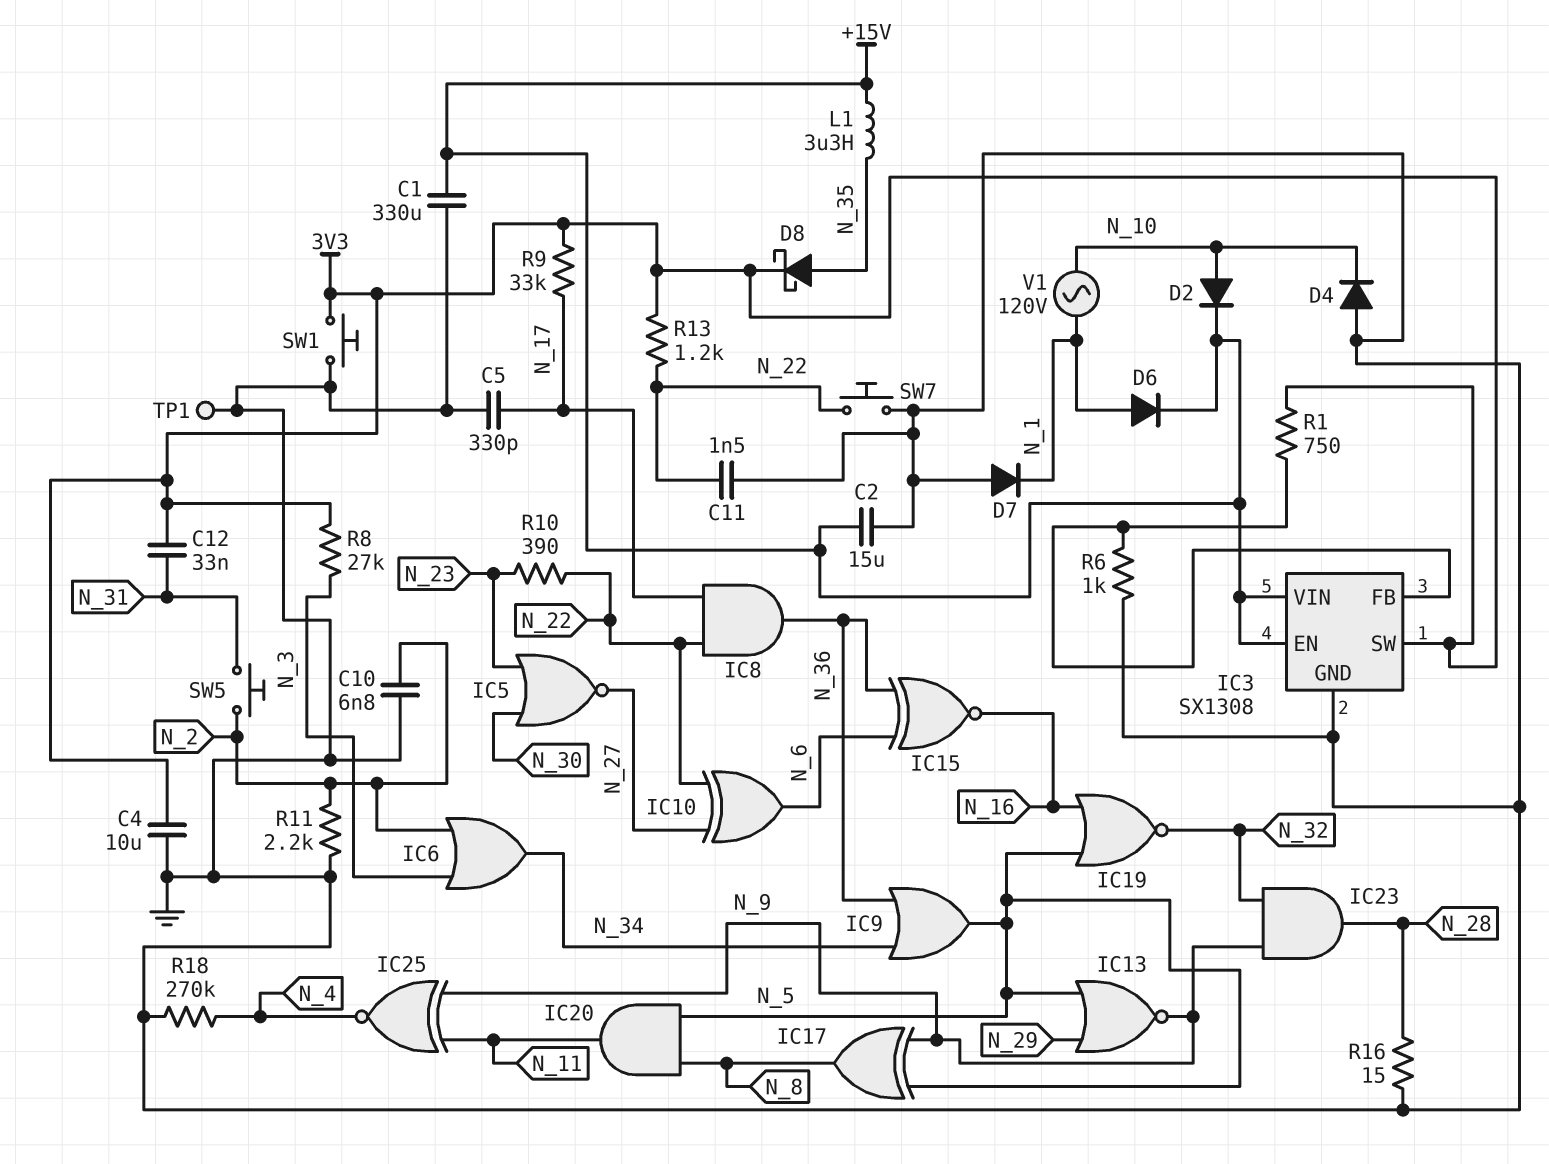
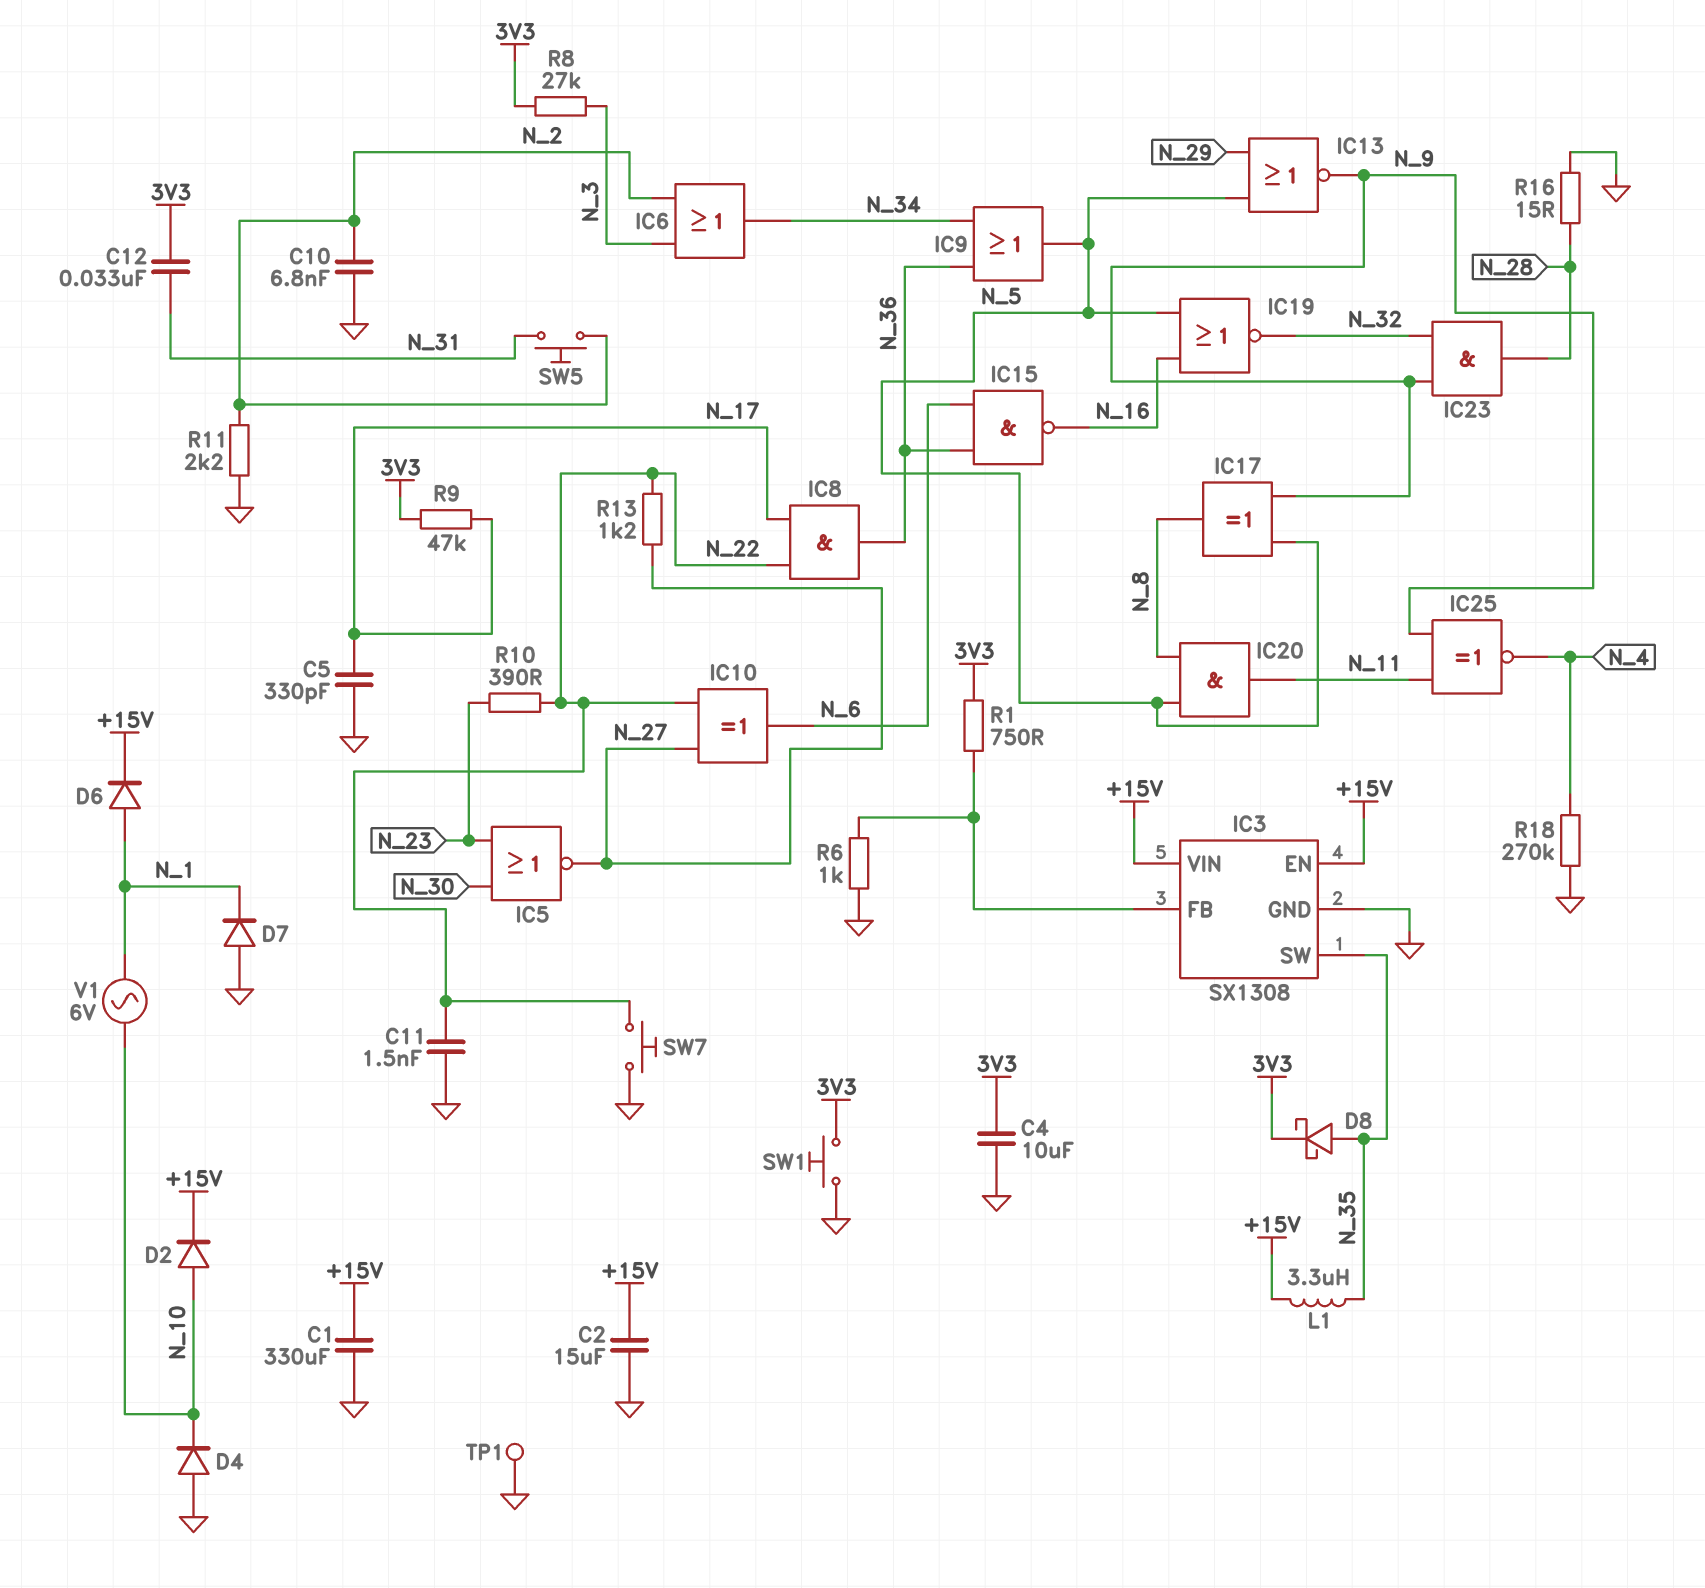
IC3 pin SW: 3V3 -> N_35
IC15: XNOR (in N_6, in N_36, out N_16) -> NAND (in N_6, in N_36, out N_16)
R9: 33k (3V3, N_17) -> 47k (3V3, N_17)
R13: 1.2k (3V3, N_22) -> 1.2k (N_22, N_27)
V1: AC 120V (N_1, N_10) -> AC 6V (N_1, N_10)

